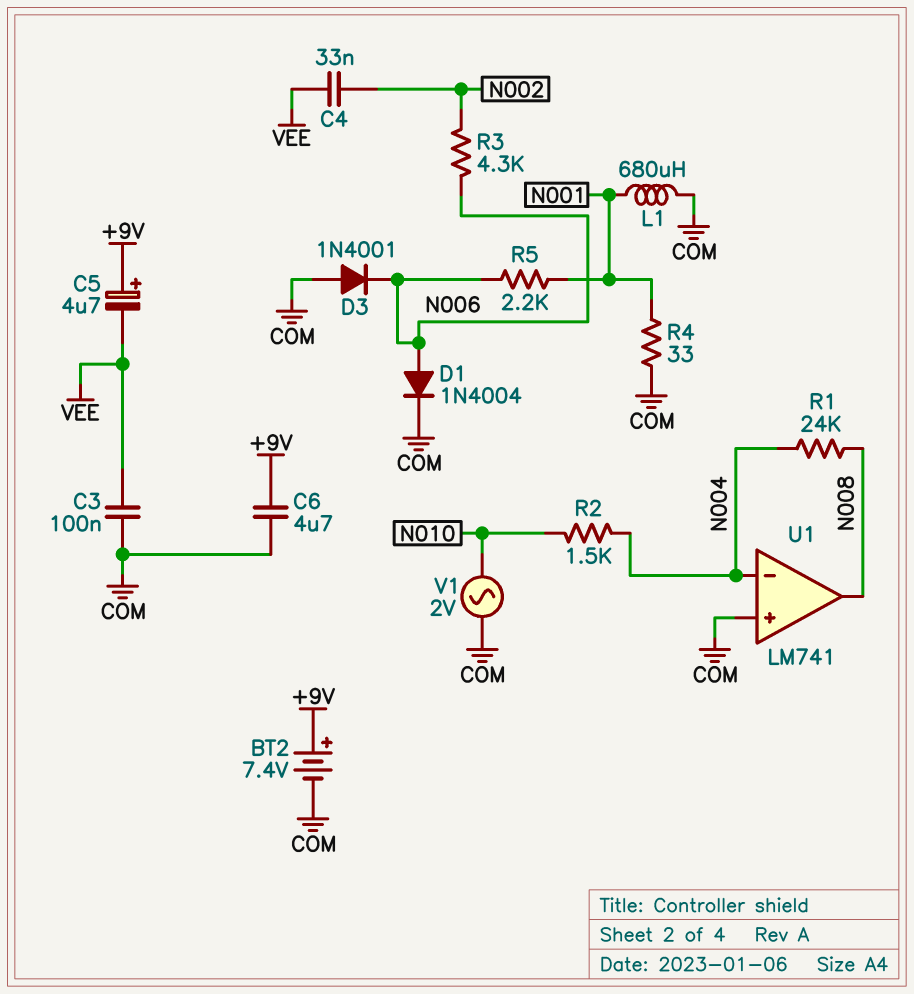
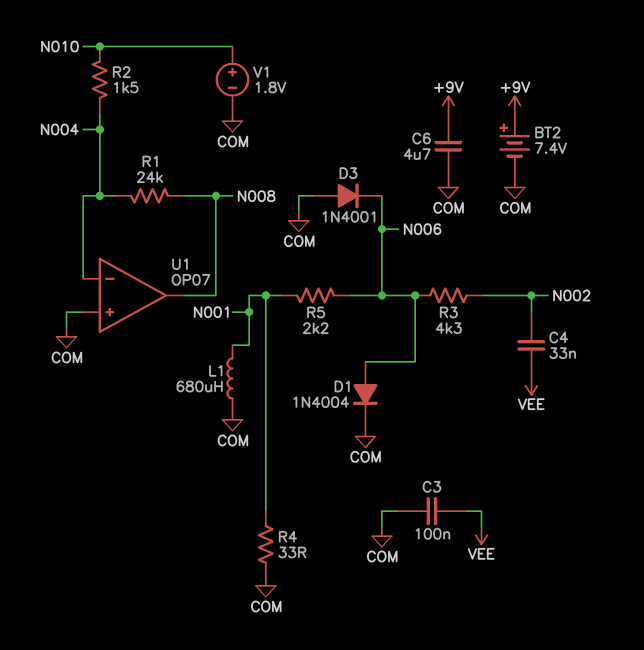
C5: 4.7uF (plus +9V, minus VEE) -> none
U1: LM741 -> OP07
V1: AC 2V (COM, N010) -> 1.8V (plus N010, minus COM)

